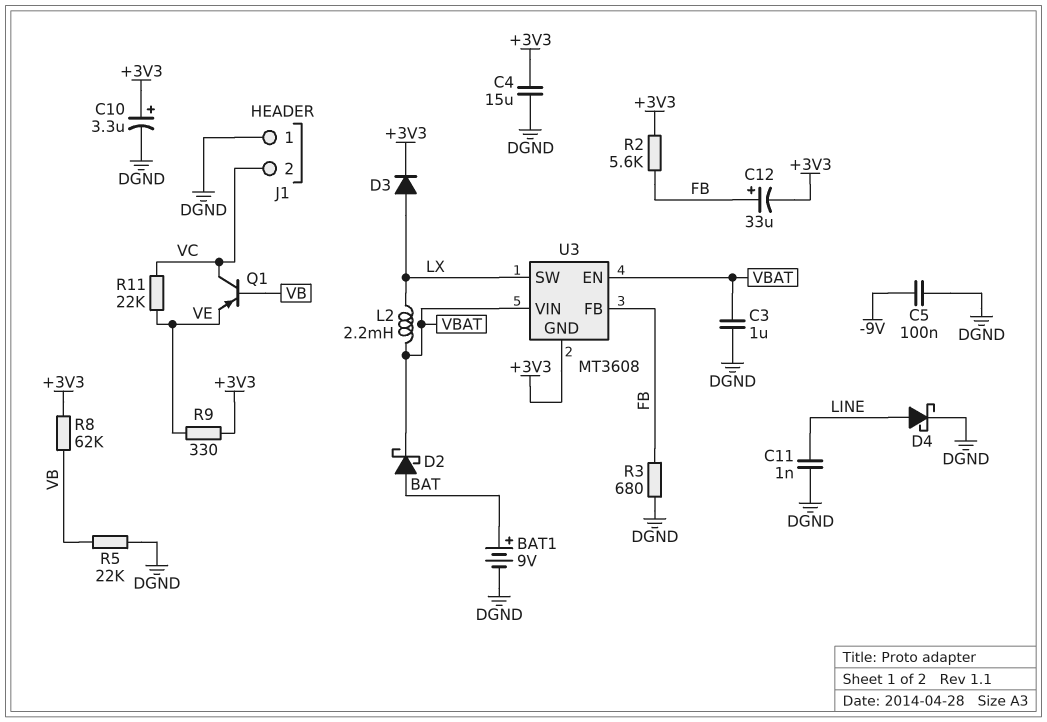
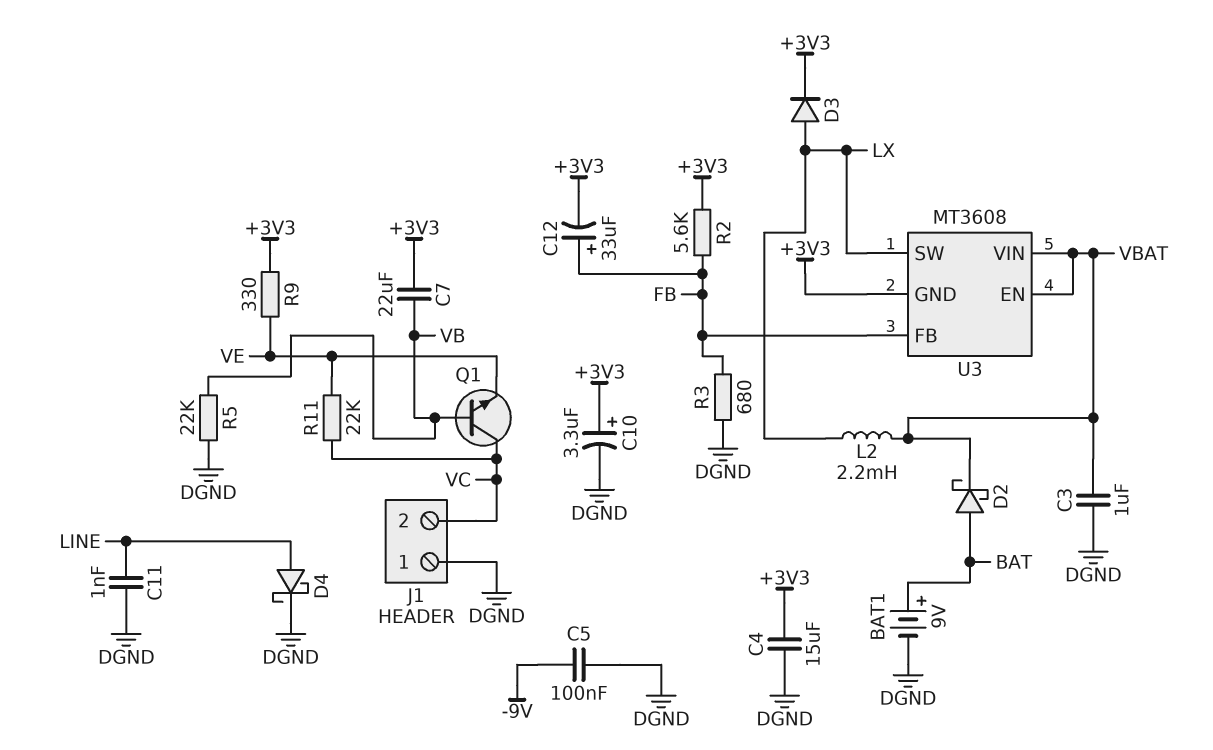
C7: none -> 22uF (+3V3, VB)
Q1: PNP (B VB, C VC, E VE) -> NPN (B VB, C VC, E VE)
R8: 62k (+3V3, VB) -> none

